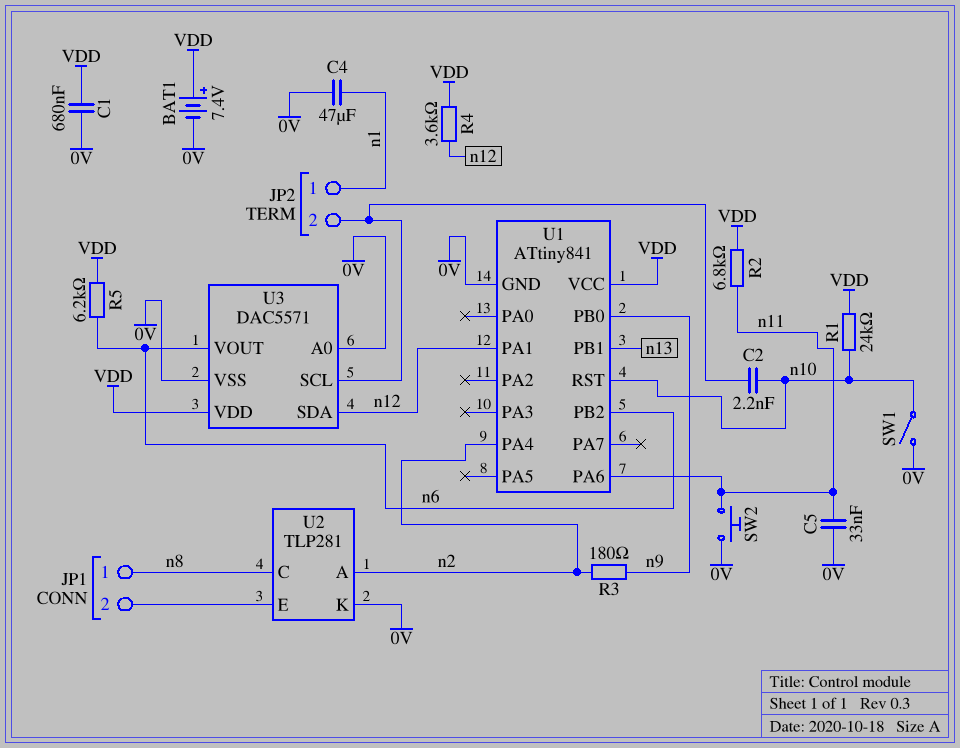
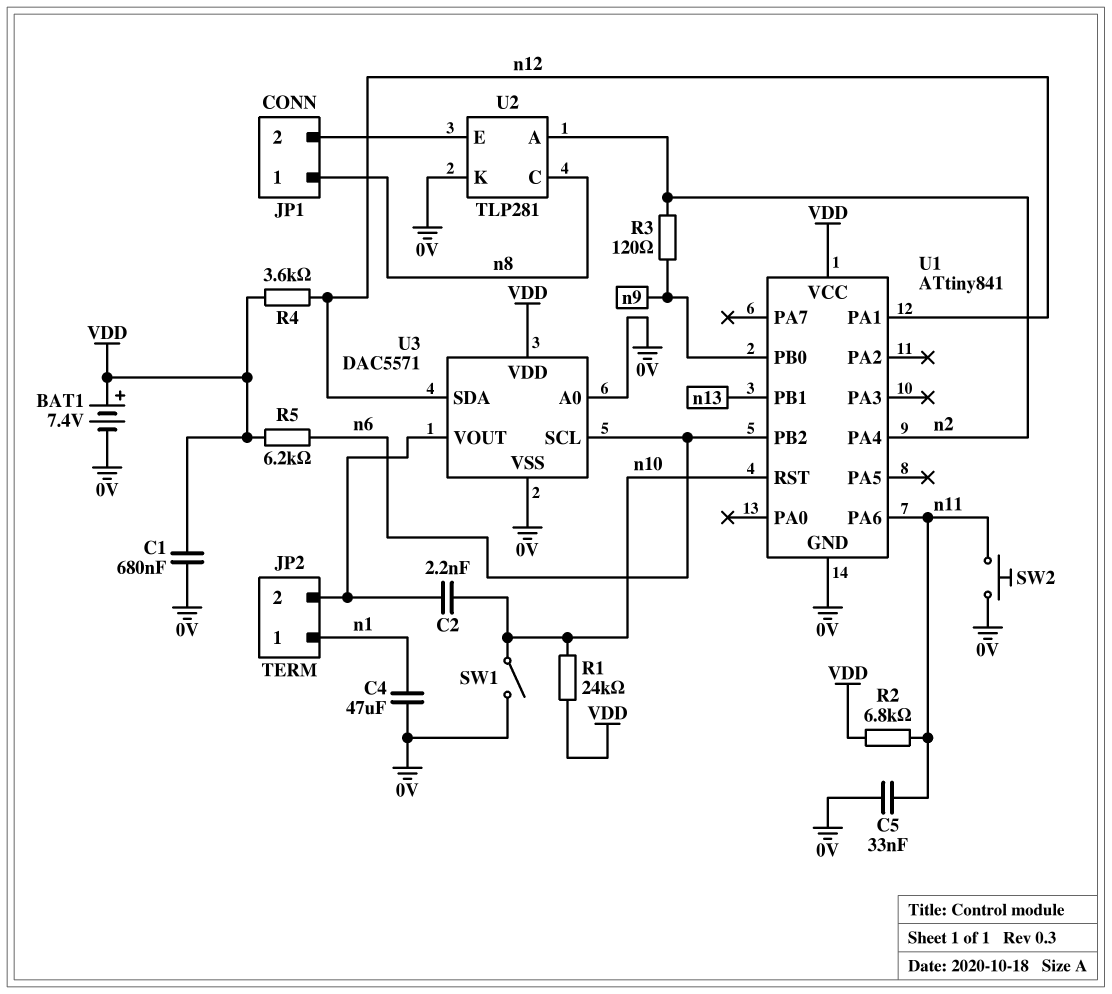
R3: 180 (n2, n9) -> 120 (n2, n9)
U3 pin SCL: JP2/2 -> n6
U3 pin VOUT: n6 -> JP2/2

